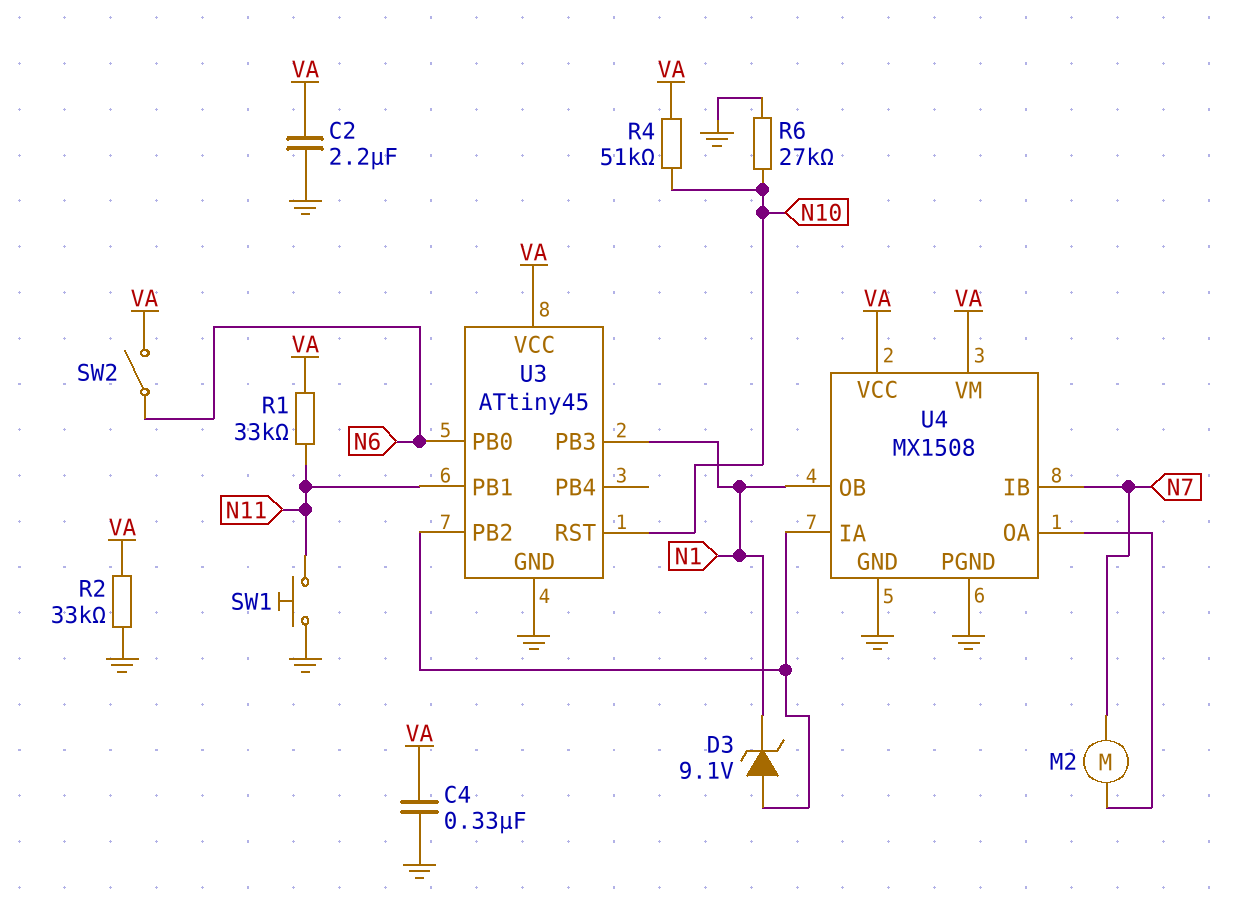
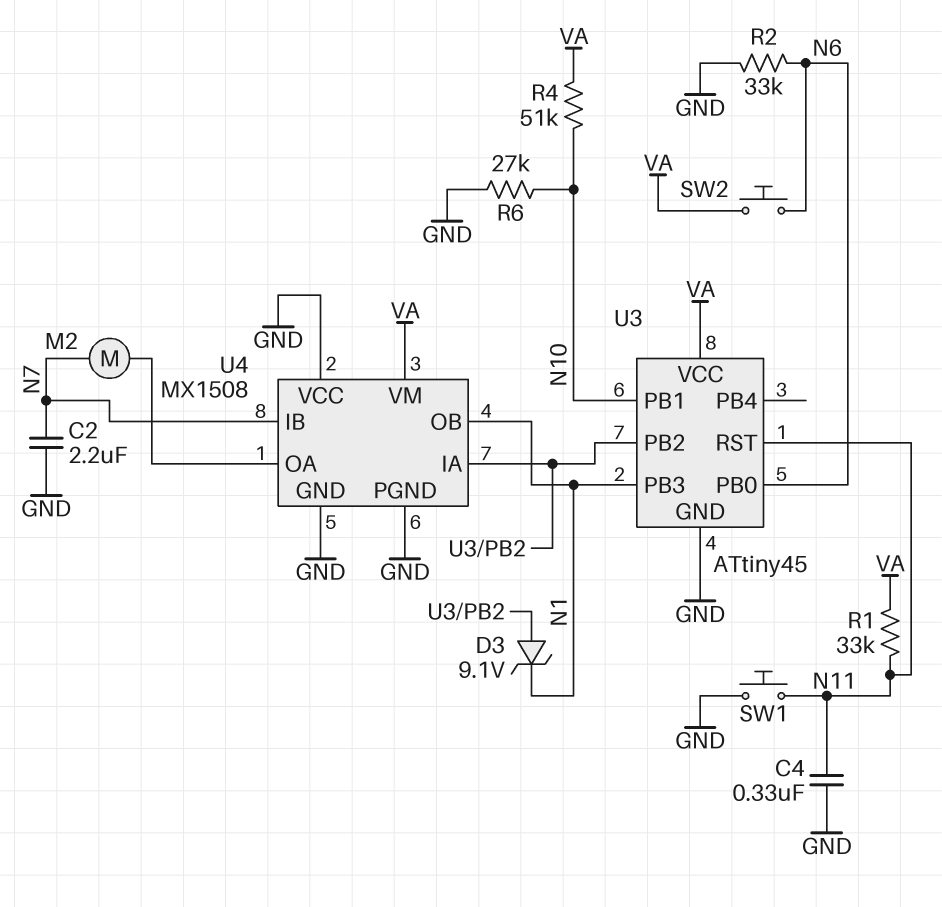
C2: 2.2uF (GND, VA) -> 2.2uF (GND, N7)
C4: 330nF (GND, VA) -> 330nF (GND, N11)
R2: 33k (GND, VA) -> 33k (GND, N6)
SW2: switch (N6, VA) -> button (N6, VA)
U3 pin PB1: N11 -> N10
U3 pin RST: N10 -> N11
U4 pin VCC: VA -> GND

